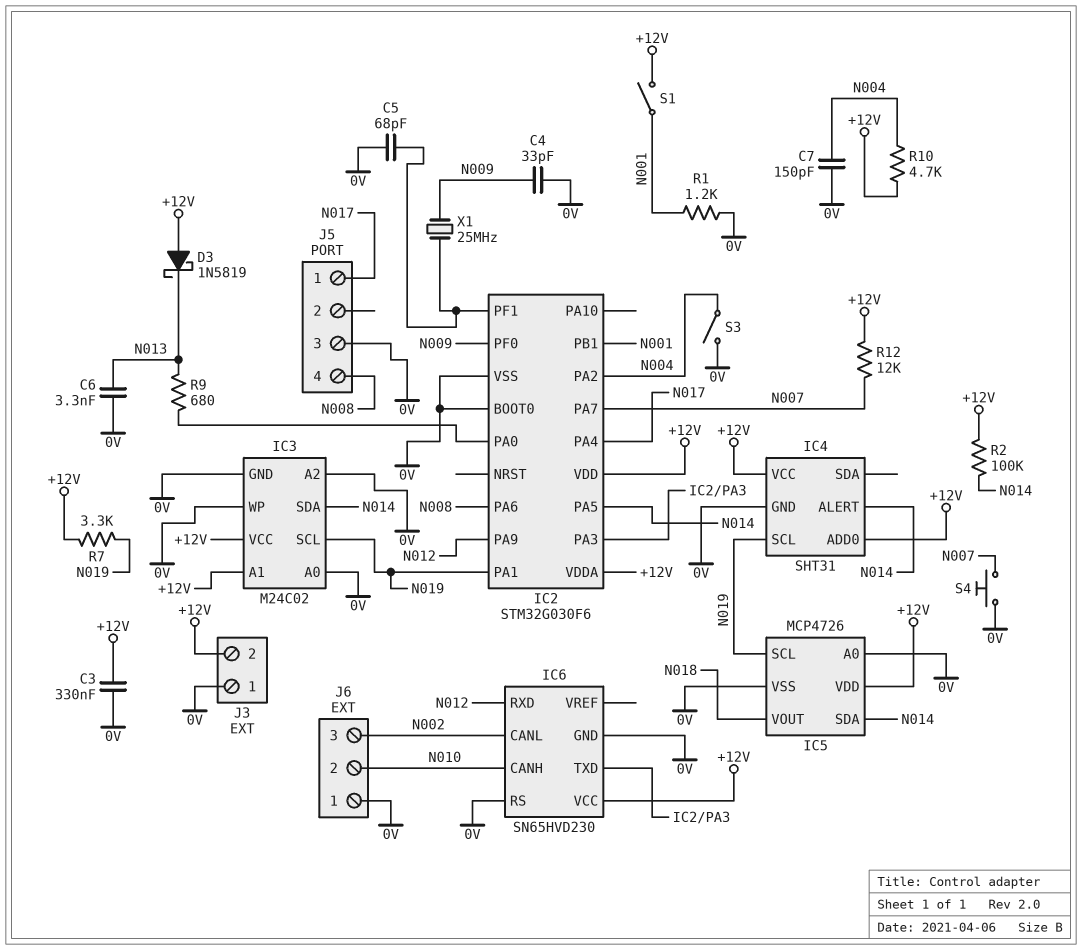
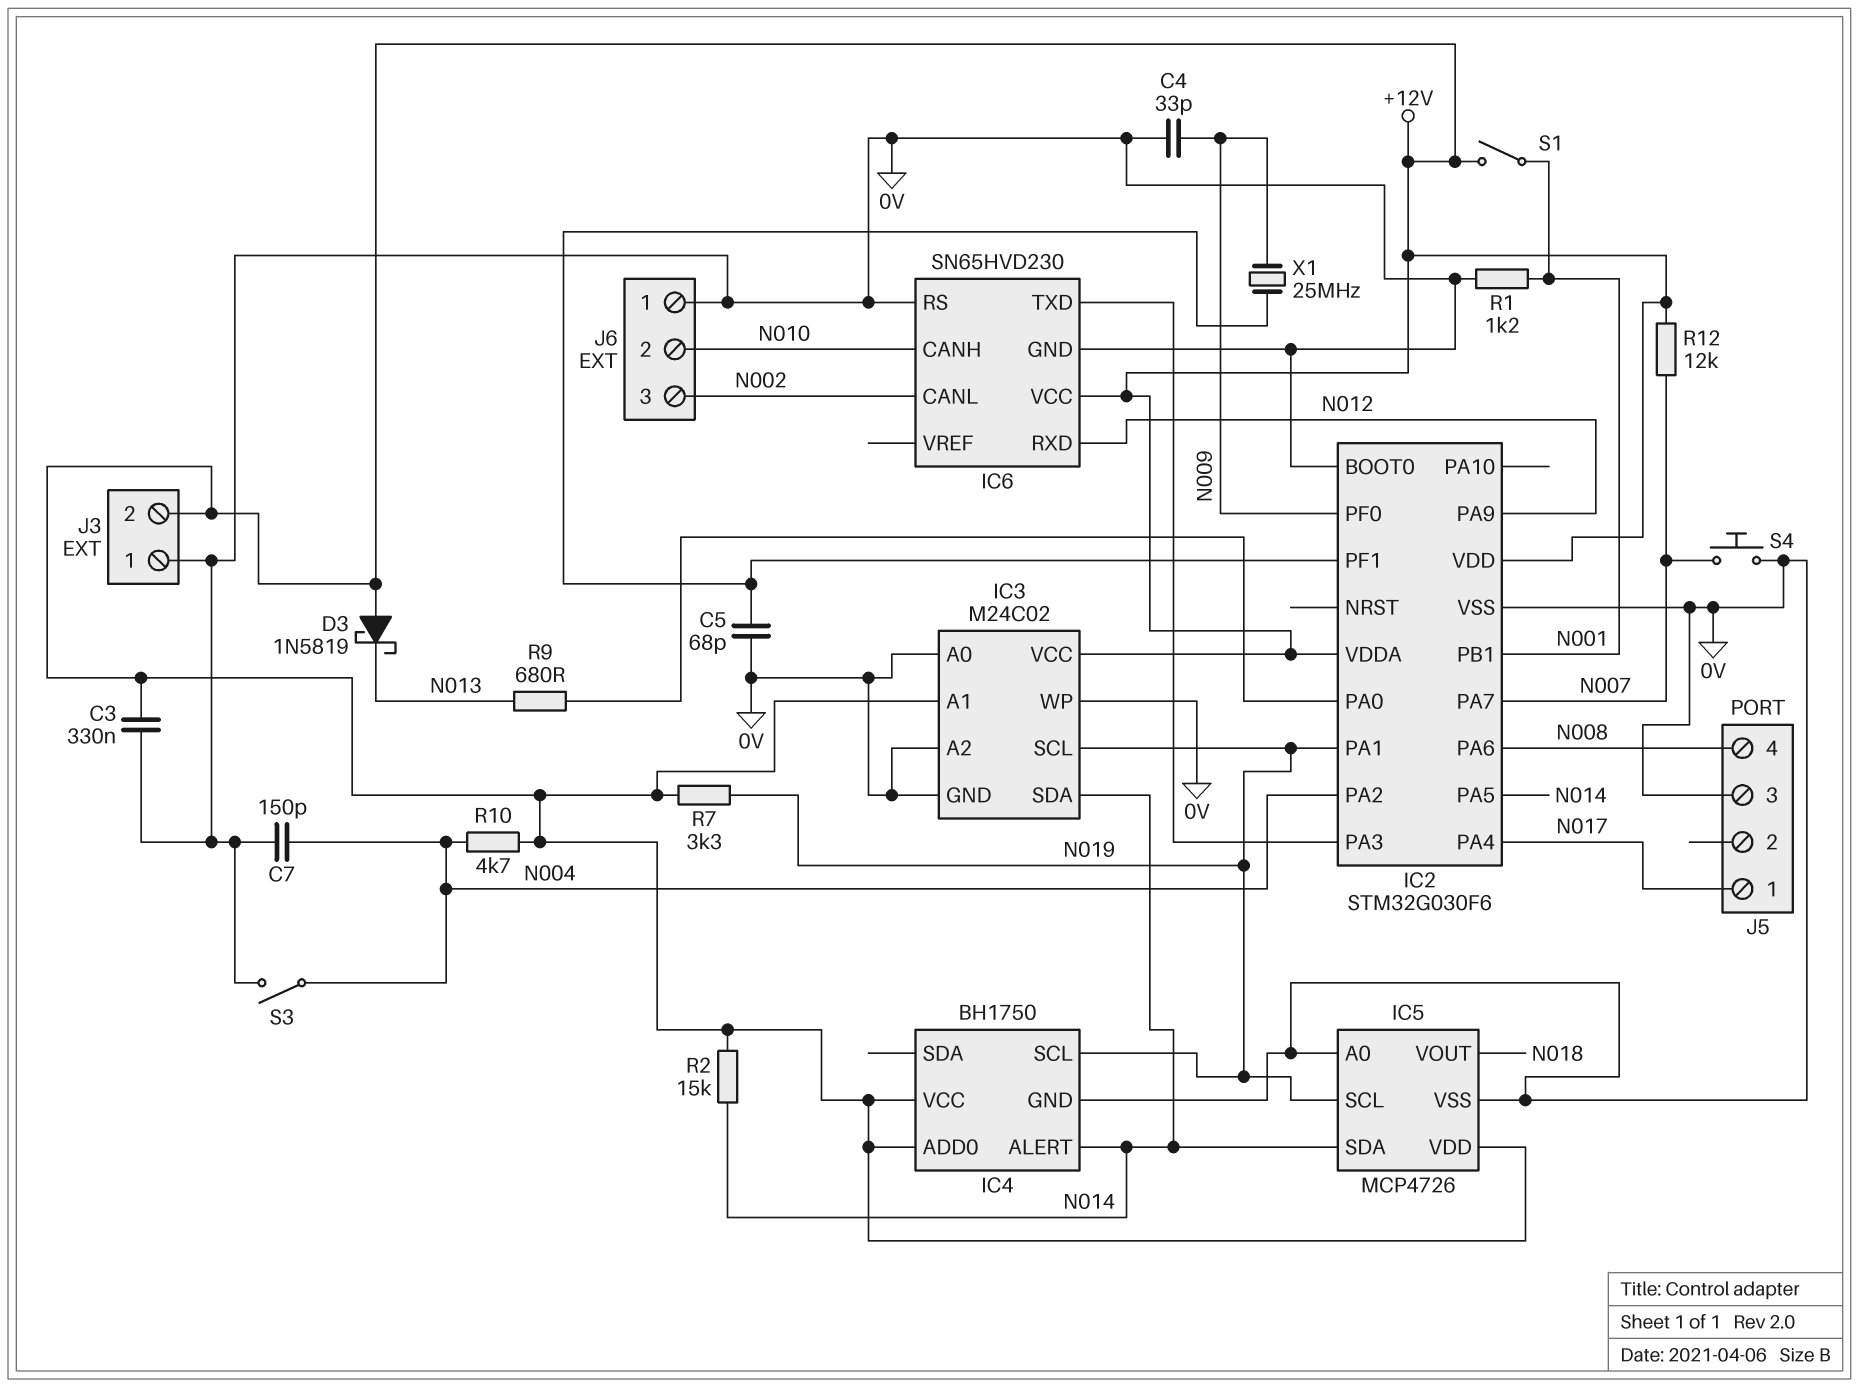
C6: 3.3nF (0V, N013) -> none
IC4: SHT31 -> BH1750
R2: 100k (+12V, N014) -> 15k (+12V, N014)

